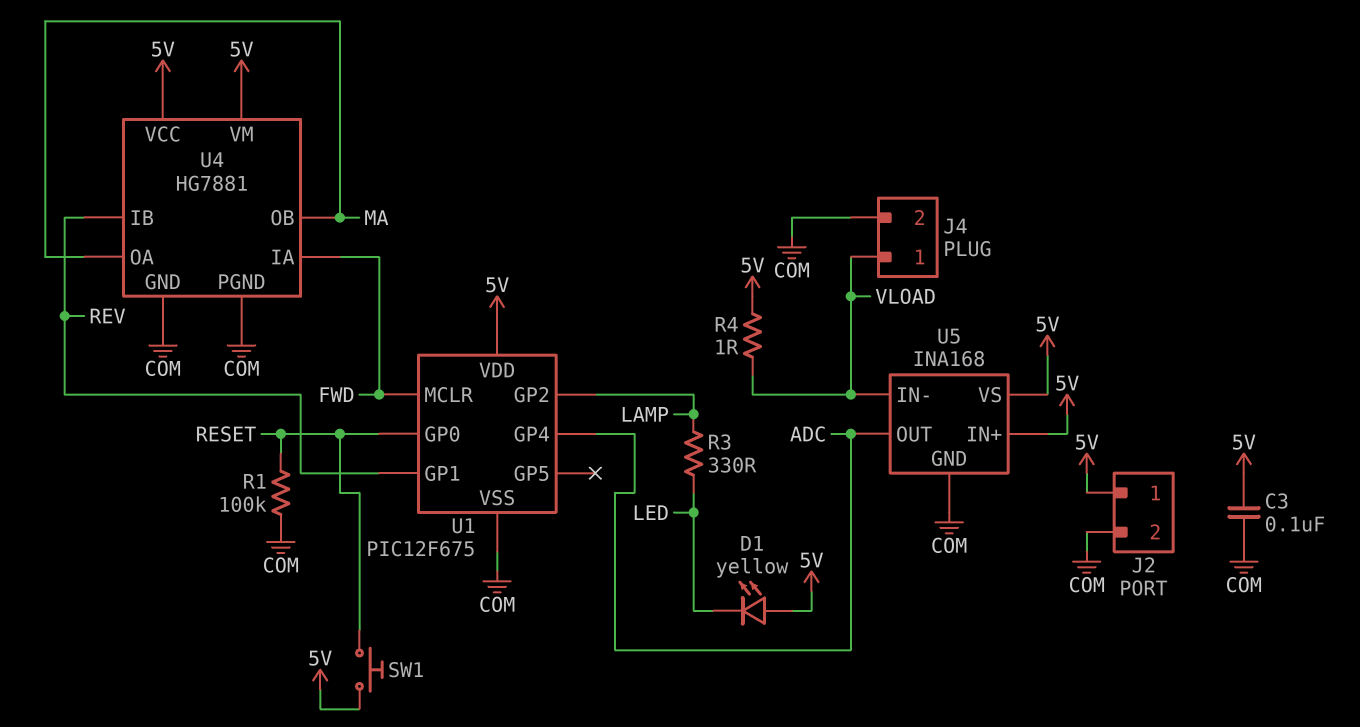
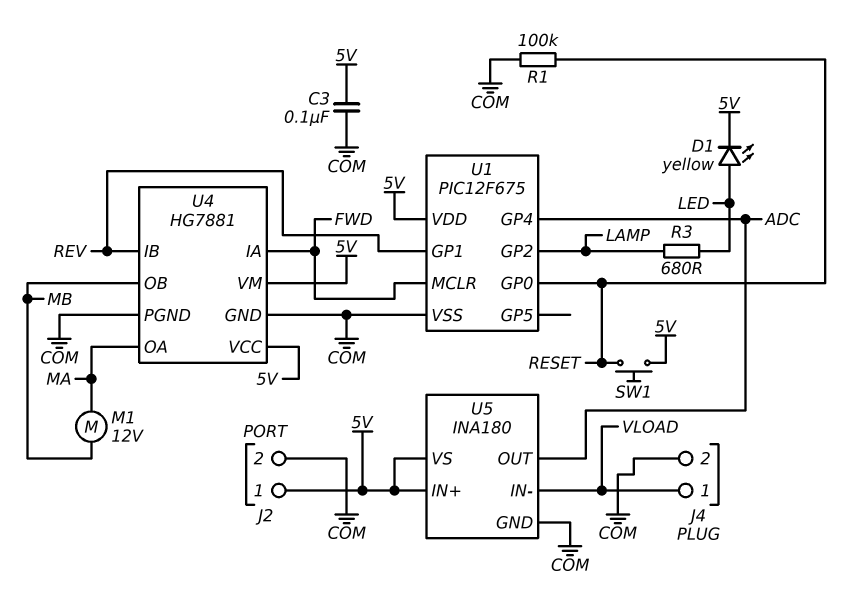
D1: LED yellow (A 5V, K LED) -> LED yellow (A LED, K 5V)
M1: none -> motor 12V (MA, MB)
R3: 330 (LAMP, LED) -> 680 (LAMP, LED)
R4: 1 (5V, VLOAD) -> none
U4 pin OB: MA -> MB
U5: INA168 -> INA180

